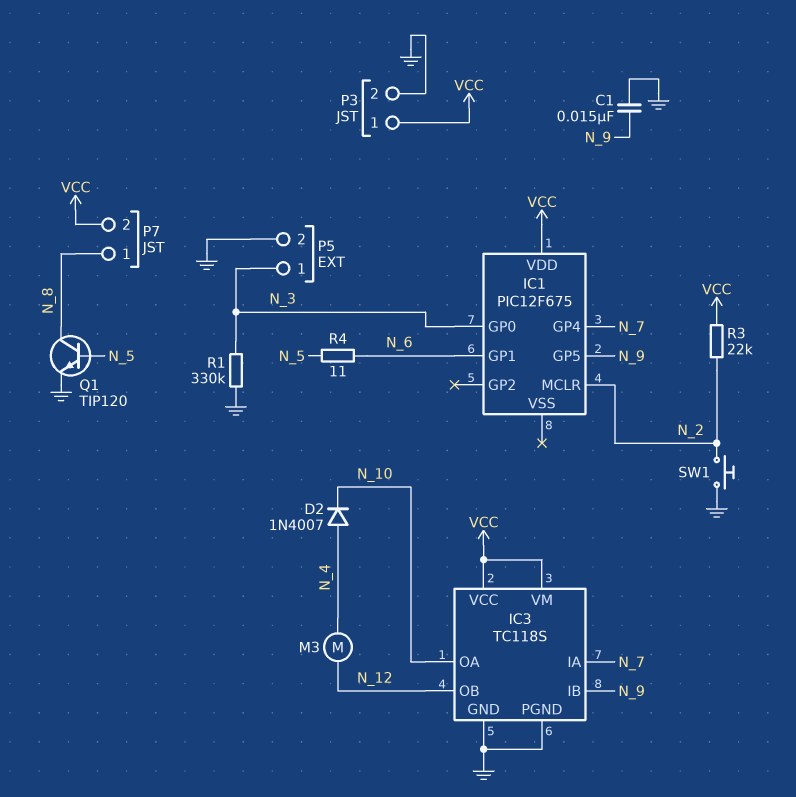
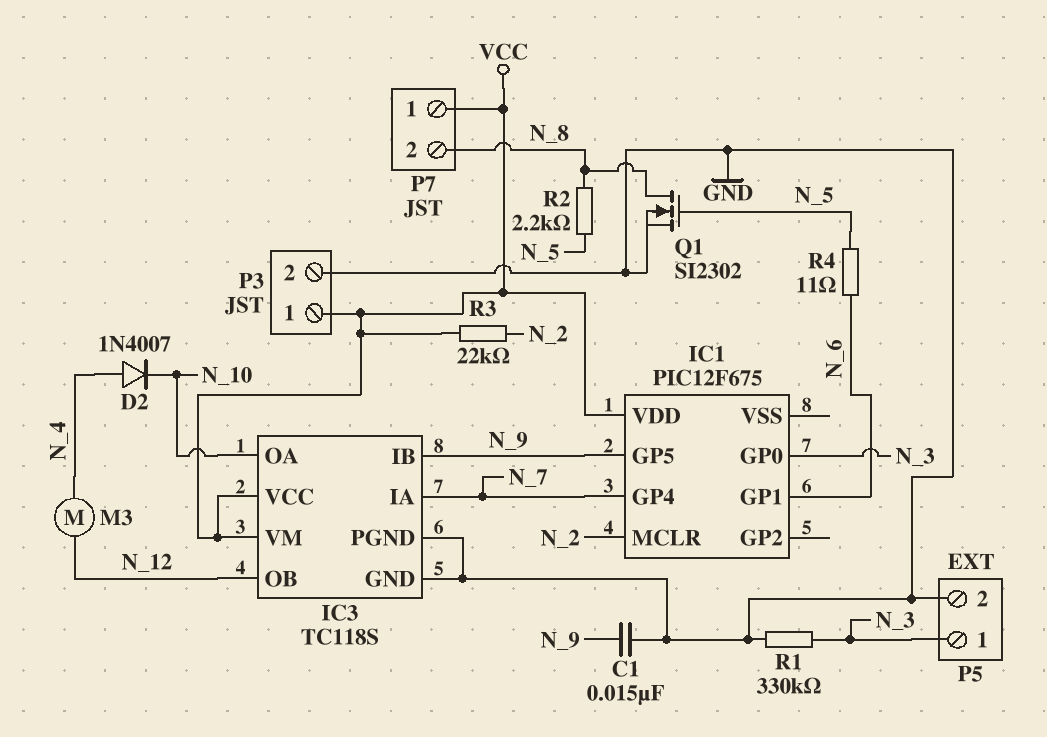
P7 pin 1: N_8 -> VCC
P7 pin 2: VCC -> N_8
Q1: NPN TIP120 (B N_5, C N_8, E GND) -> NMOS SI2302 (G N_5, D N_8, S GND)
R2: none -> 2.2k (N_5, N_8)
SW1: button (GND, N_2) -> none

